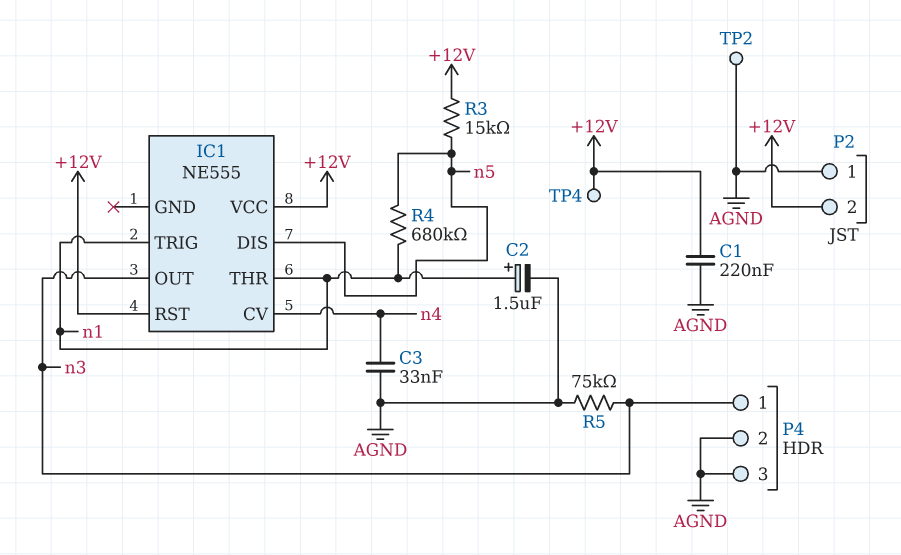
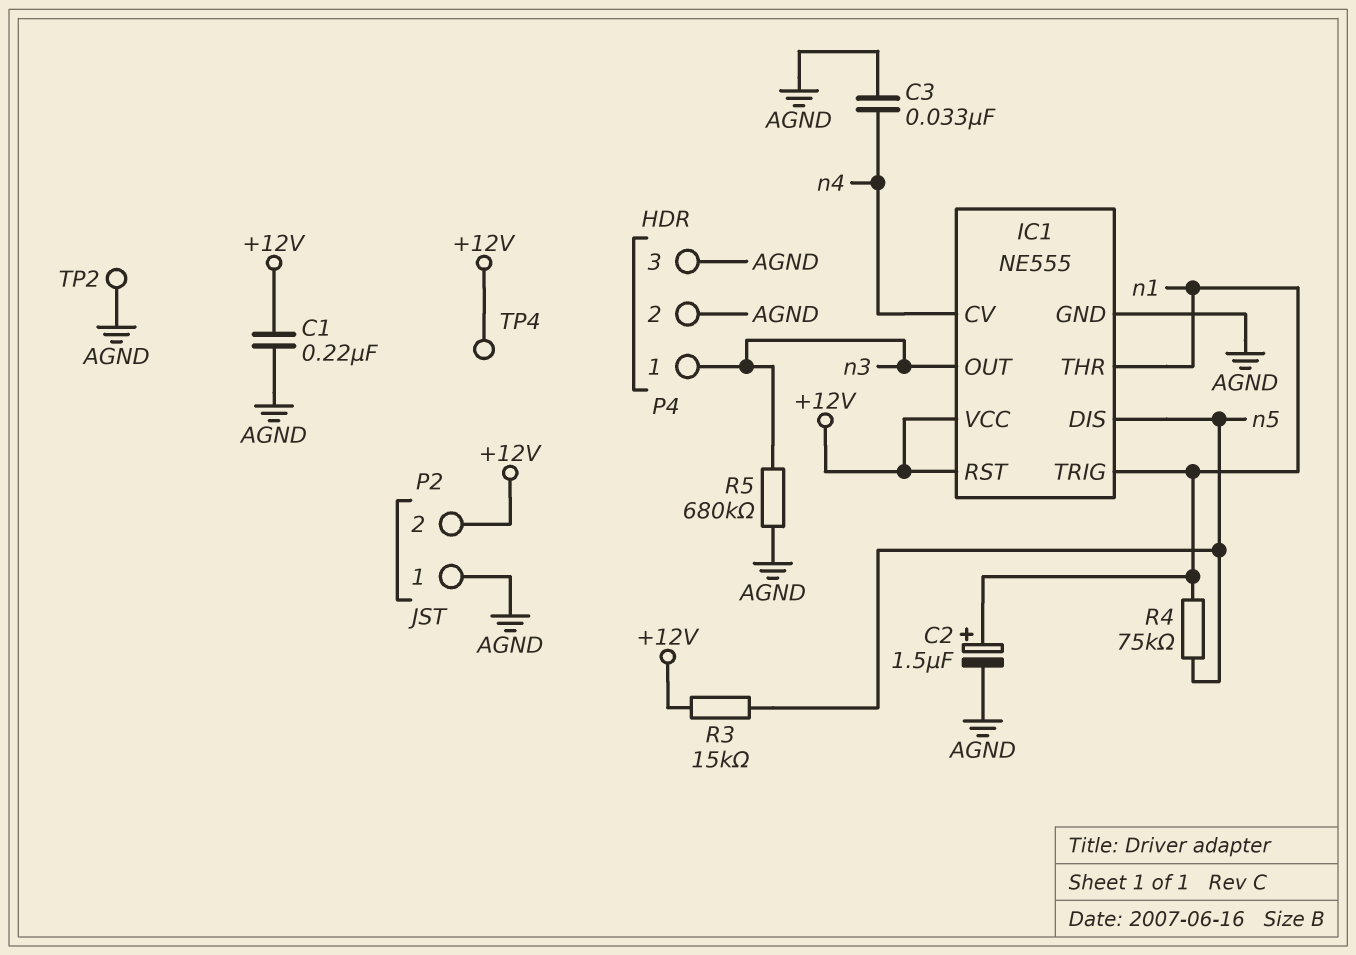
IC1 pin GND: none -> AGND
R4: 680k (n1, n5) -> 75k (n1, n5)
R5: 75k (AGND, n3) -> 680k (AGND, n3)

